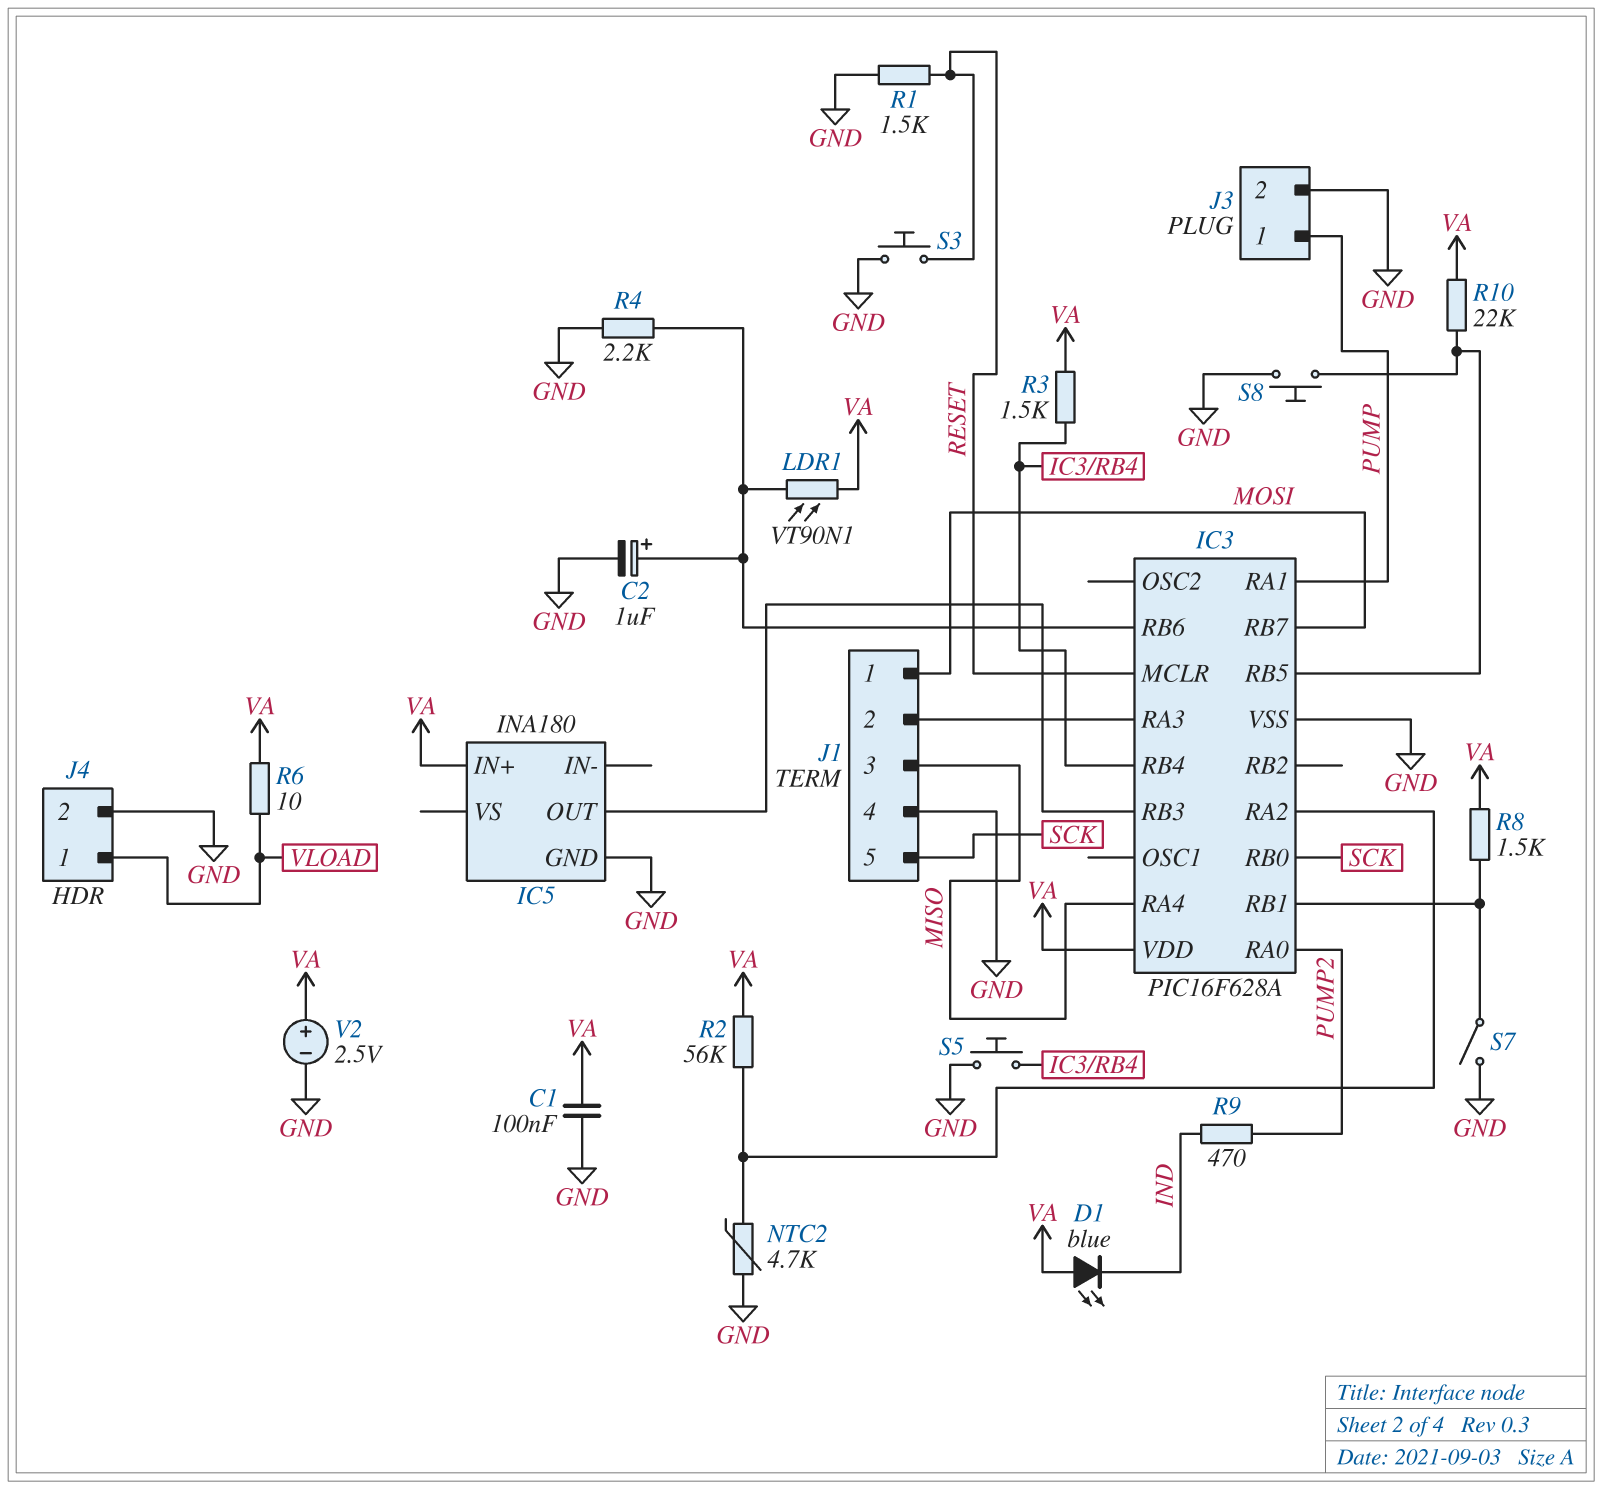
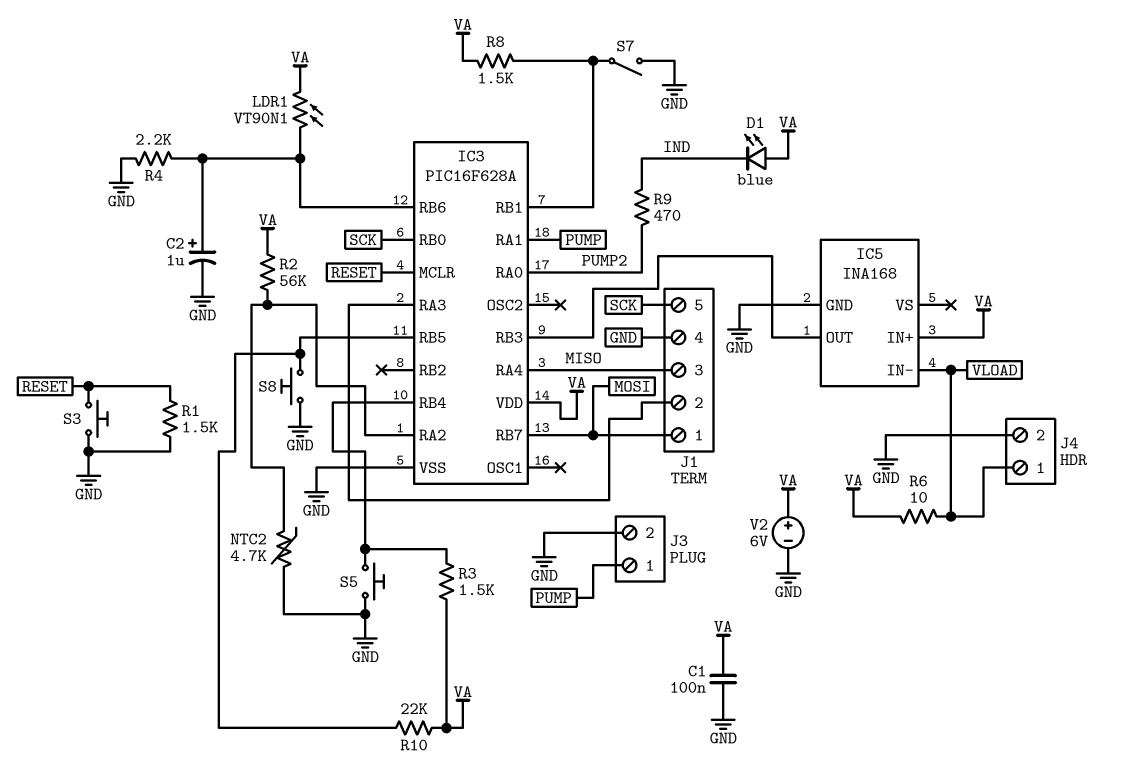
IC5: INA180 -> INA168
IC5 pin IN-: none -> VLOAD
V2: 2.5V (plus VA, minus GND) -> 6V (plus VA, minus GND)

